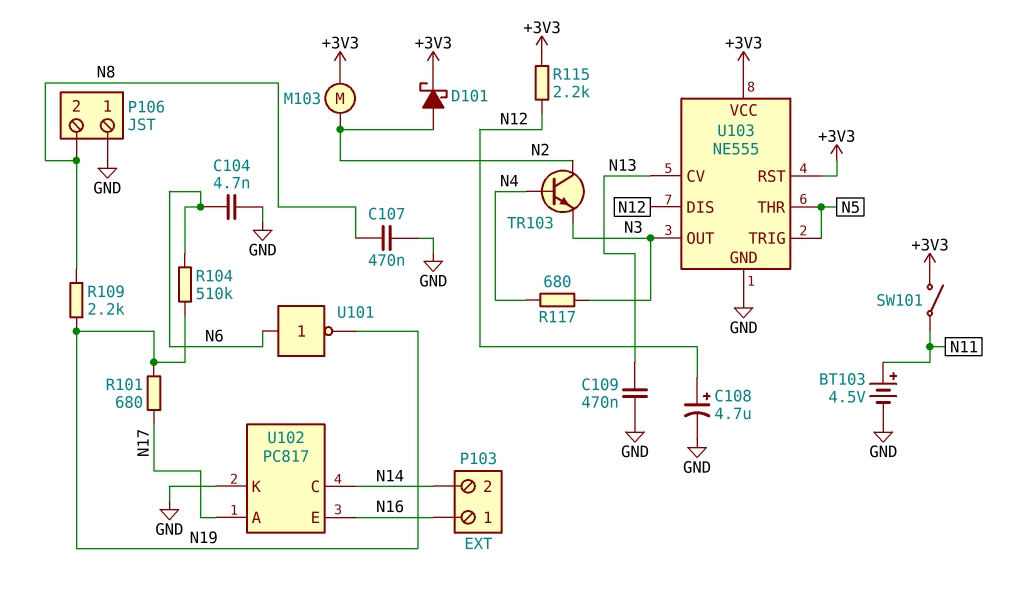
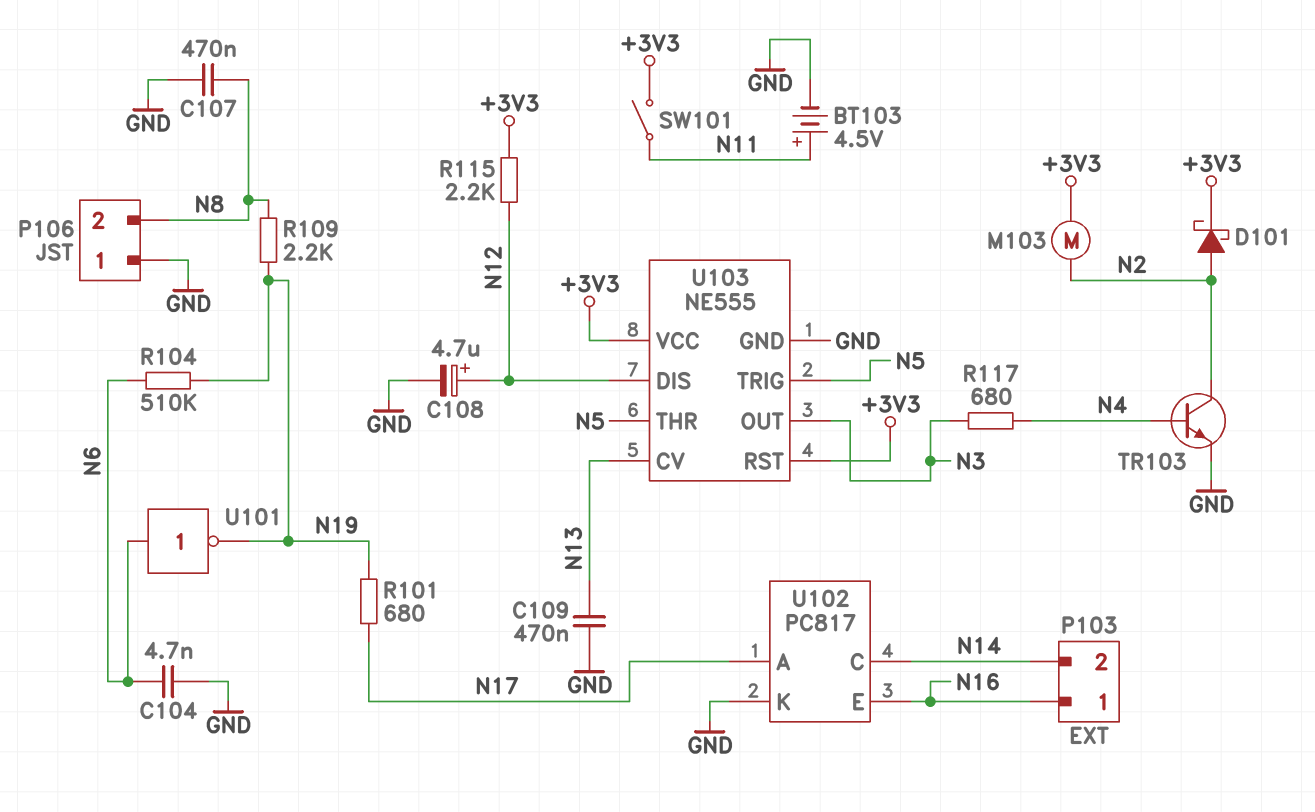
TR103: NPN (B N4, C N2, E N3) -> NPN (B N4, C N2, E GND)

